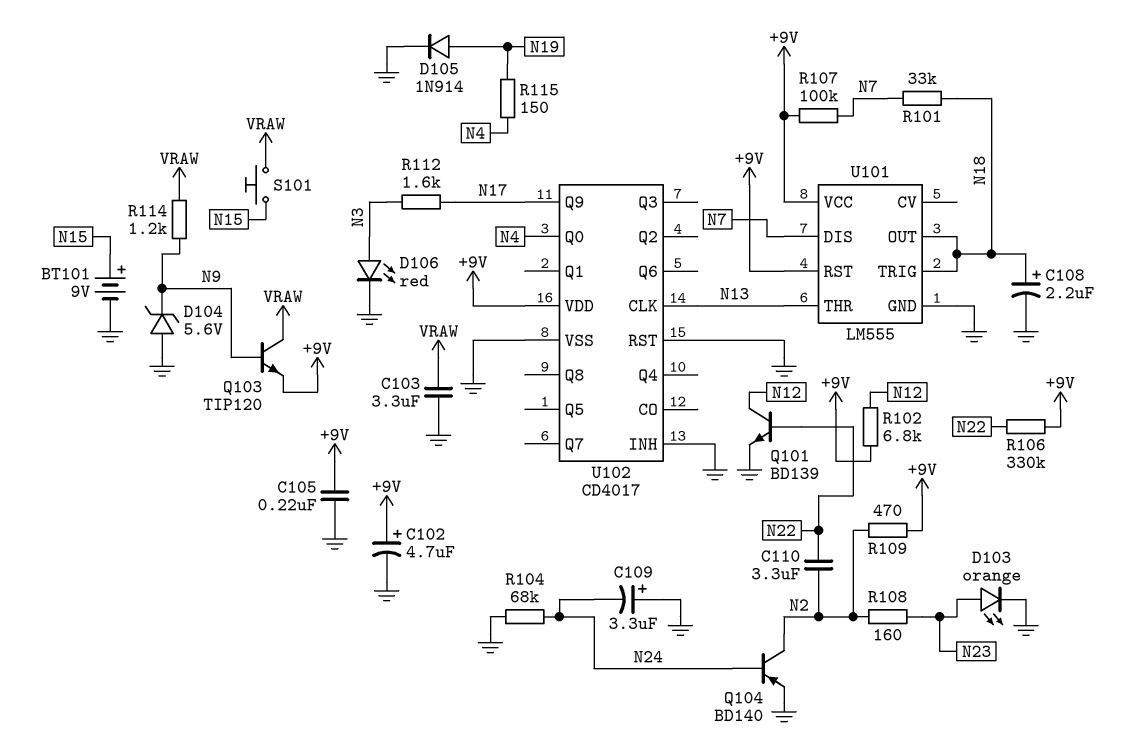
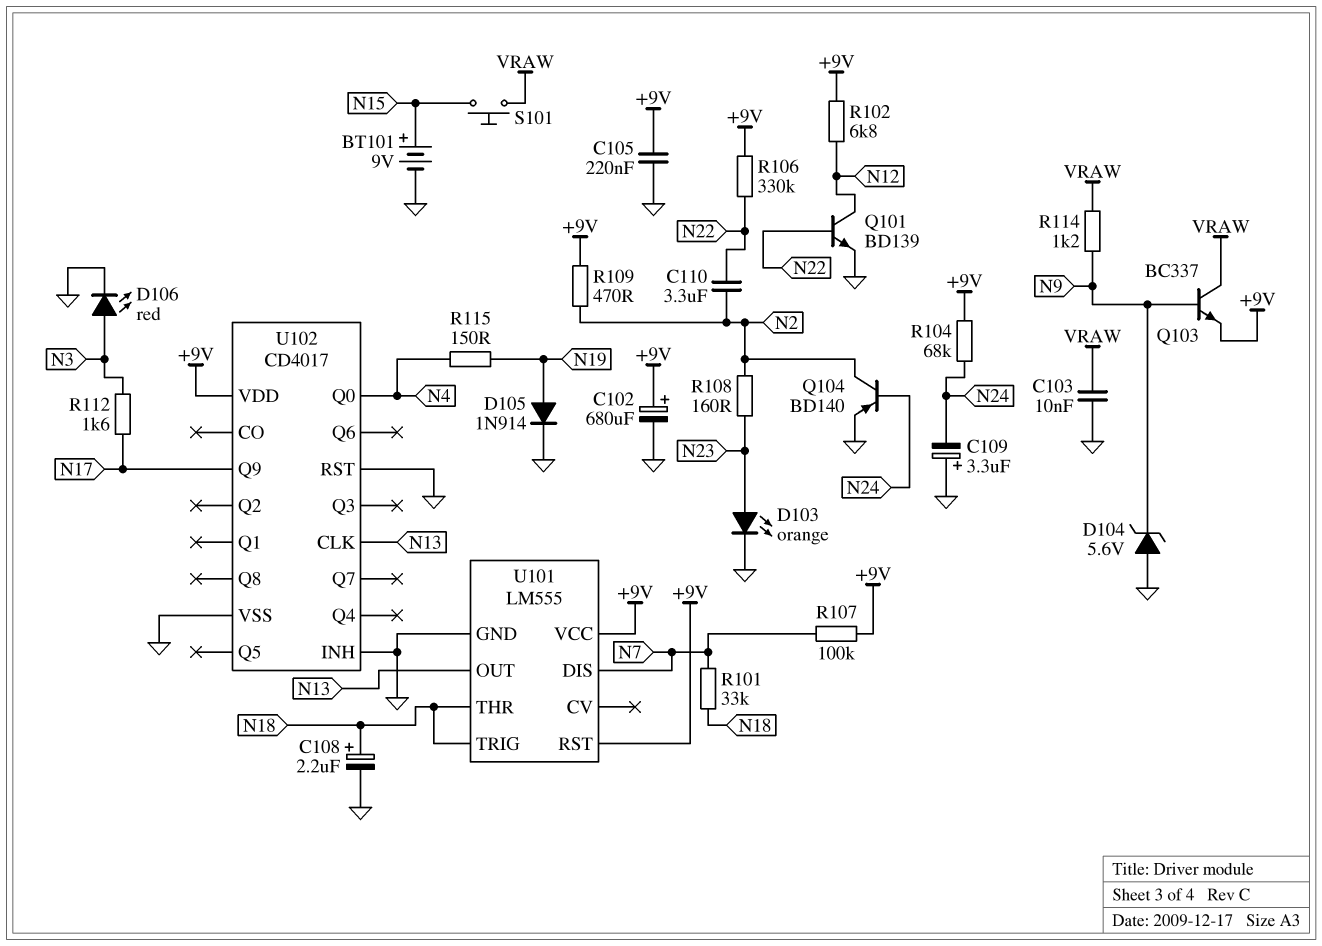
C102: 4.7uF (plus +9V, minus GND) -> 680uF (plus +9V, minus GND)
C103: 3.3uF (GND, VRAW) -> 10nF (GND, VRAW)
Q103: NPN TIP120 (B N9, C VRAW, E +9V) -> NPN BC337 (B N9, C VRAW, E +9V)
R104: 68k (GND, N24) -> 68k (+9V, N24)
U101 pin OUT: N18 -> N13
U101 pin THR: N13 -> N18

